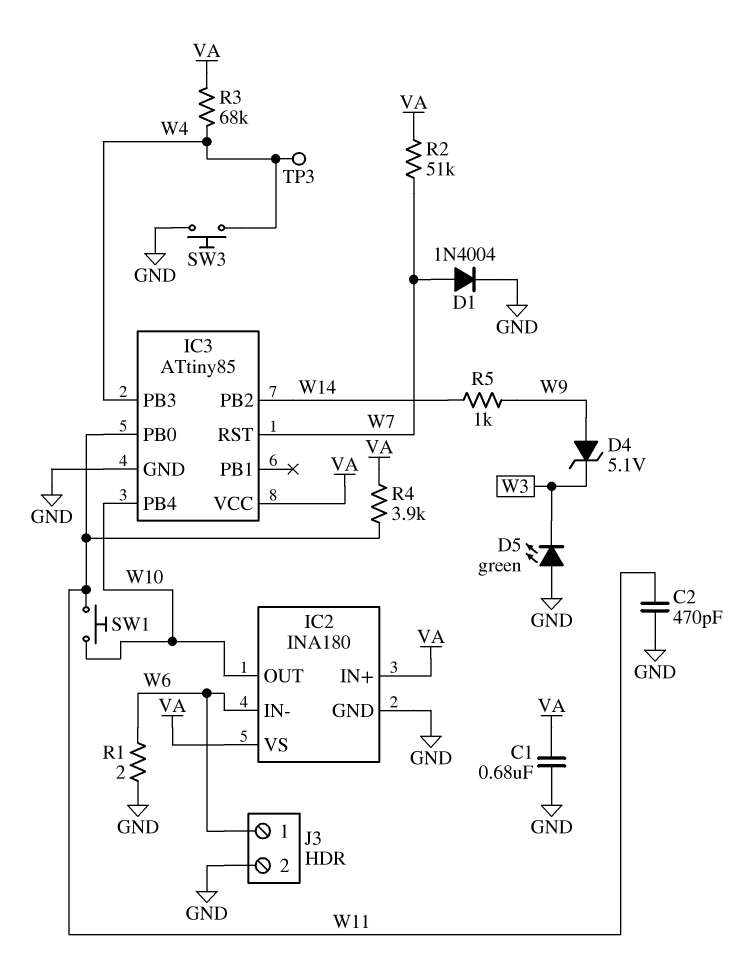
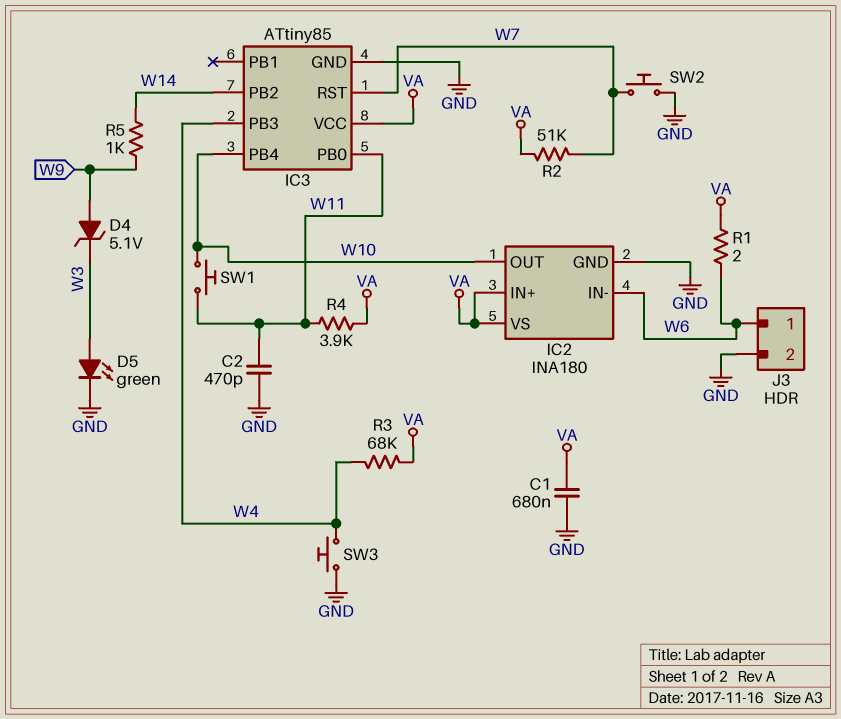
D1: diode 1N4004 (A W7, K GND) -> none
D5: LED green (A GND, K W3) -> LED green (A W3, K GND)
R1: 2 (GND, W6) -> 2 (VA, W6)
SW2: none -> button (GND, W7)
TP3: test point (W4) -> none

